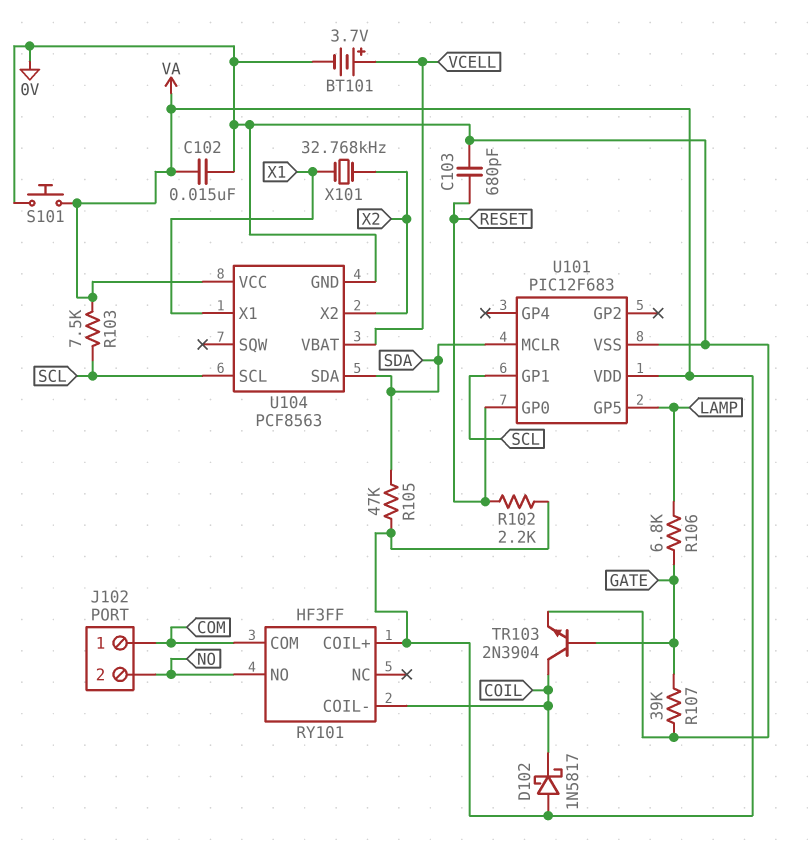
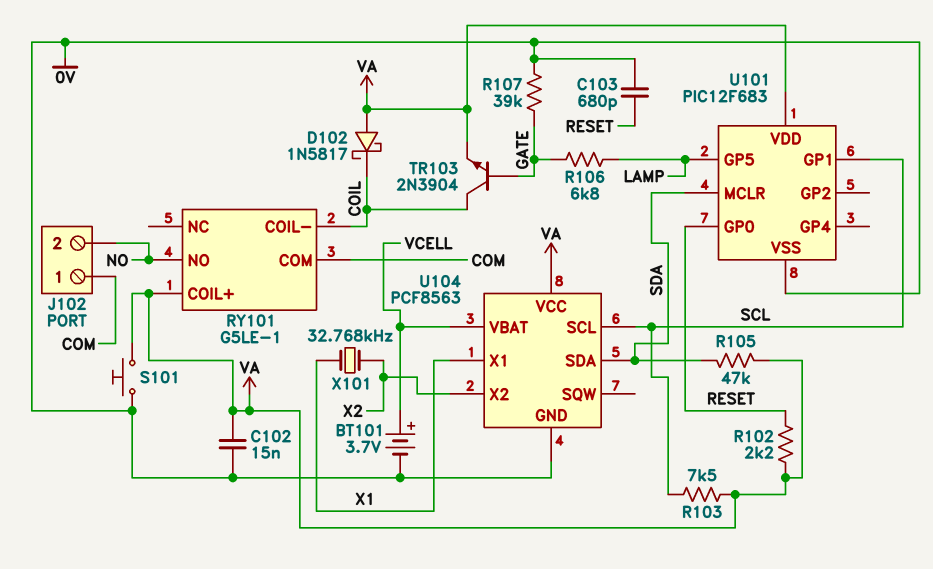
RY101: HF3FF -> G5LE-1
TR103: NPN 2N3904 (B GATE, C COIL, E 0V) -> NPN 2N3904 (B GATE, C COIL, E VA)

